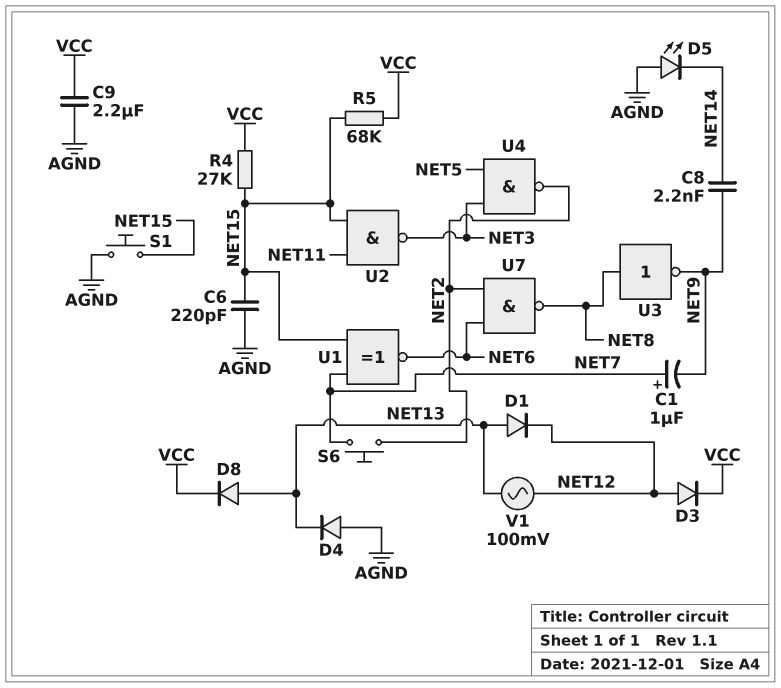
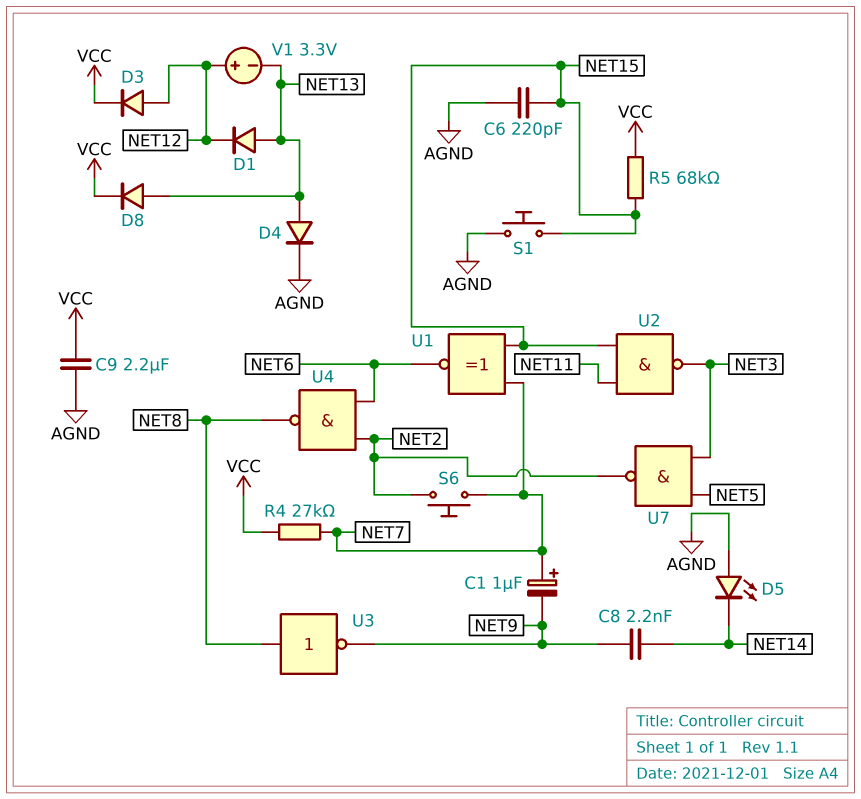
D4: diode (A AGND, K NET13) -> diode (A NET13, K AGND)
R4: 27k (NET15, VCC) -> 27k (NET7, VCC)
U4: NAND (in NET3, in NET5, out NET2) -> NAND (in NET2, in NET6, out NET8)
U7: NAND (in NET2, in NET6, out NET8) -> NAND (in NET3, in NET5, out NET2)
V1: AC 100mV (NET12, NET13) -> 3.3V (plus NET12, minus NET13)

